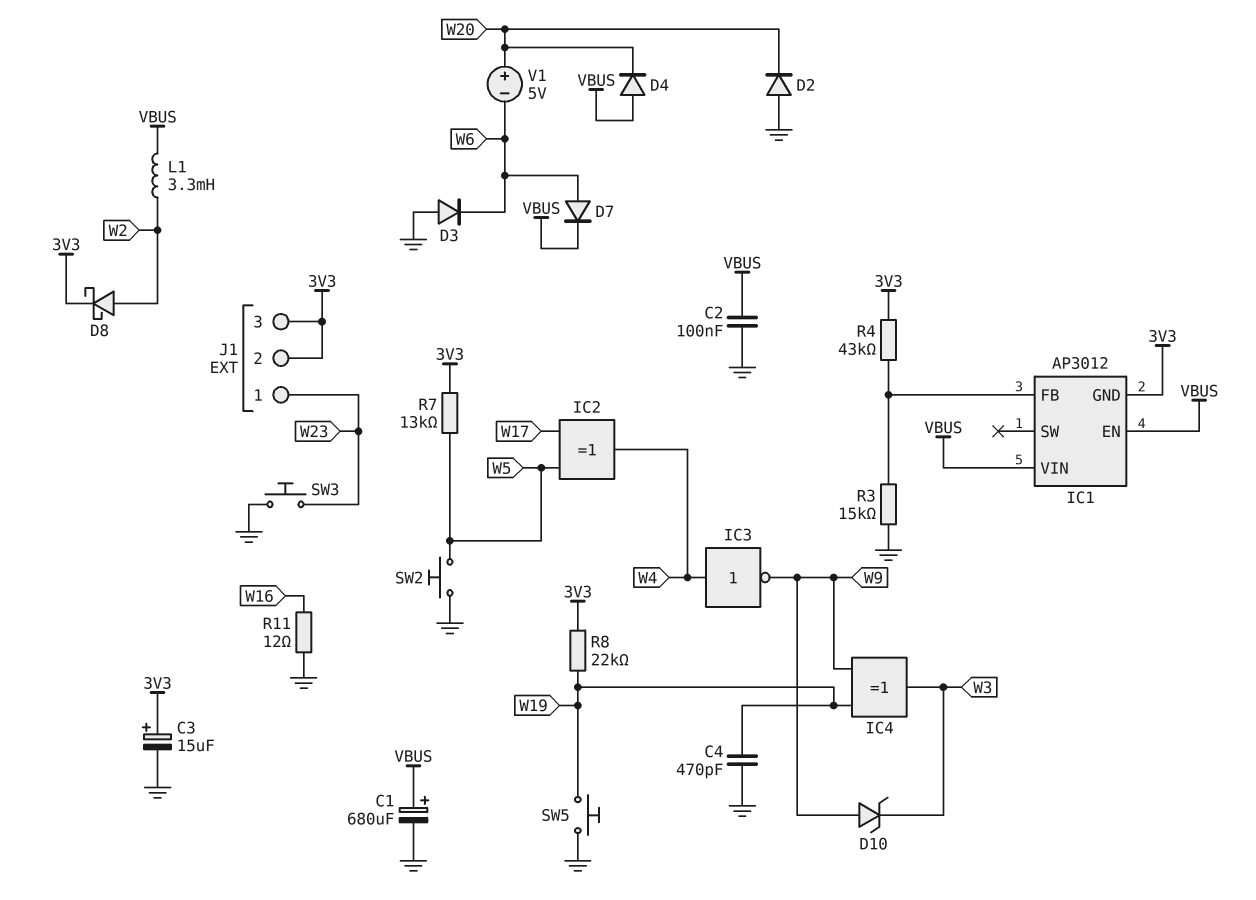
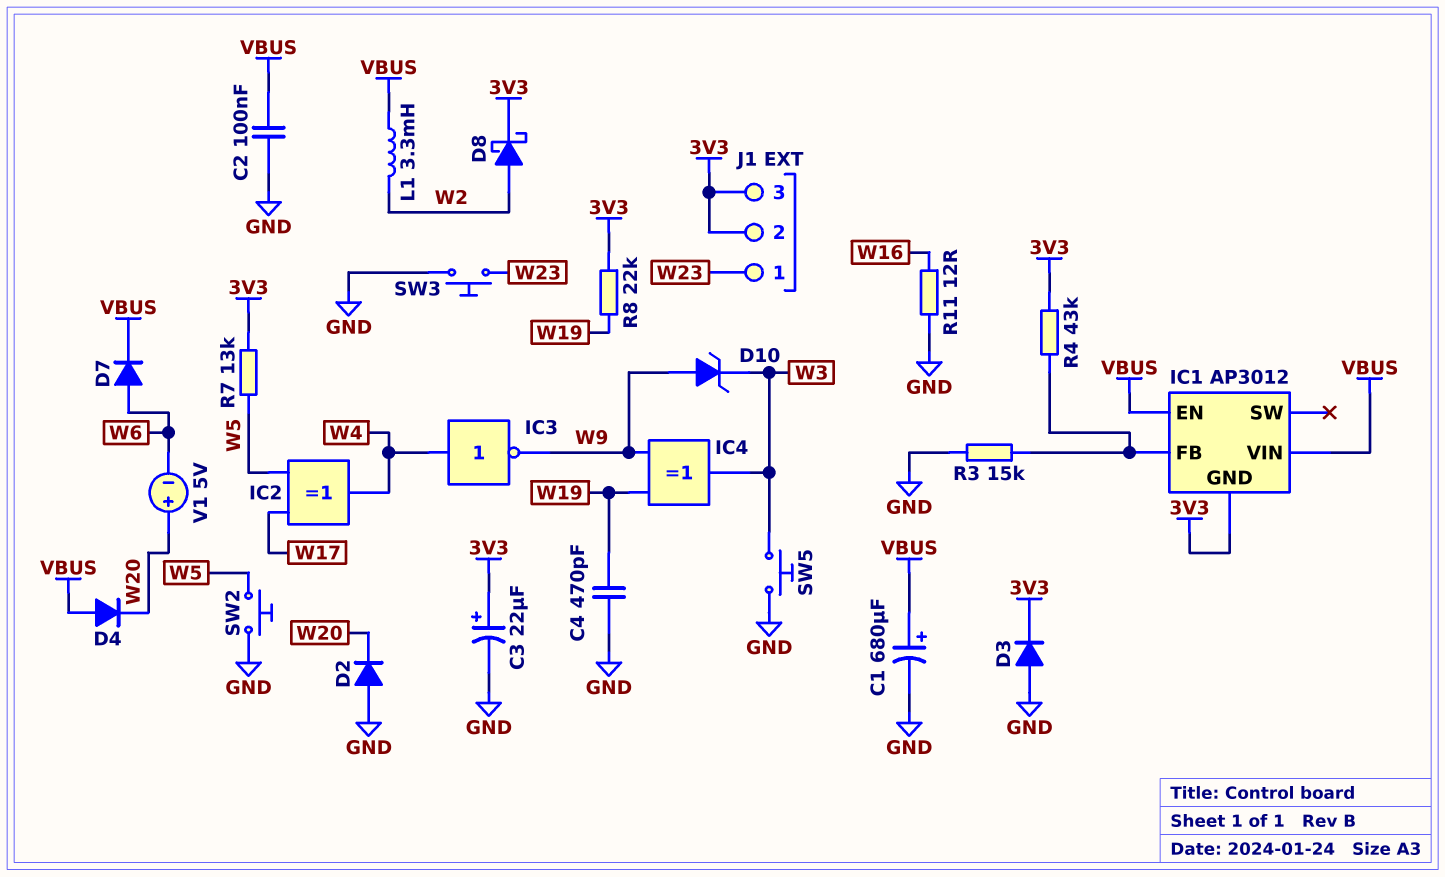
C3: 15uF (plus 3V3, minus GND) -> 22uF (plus 3V3, minus GND)
D3: diode (A GND, K W6) -> diode (A GND, K 3V3)
SW5: button (GND, W19) -> button (GND, W3)

